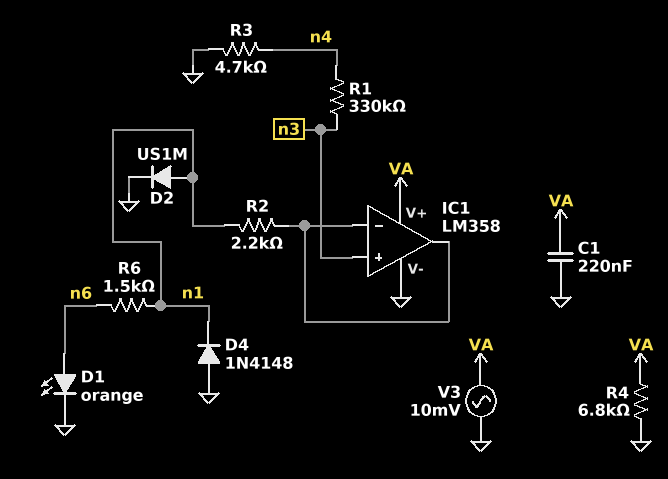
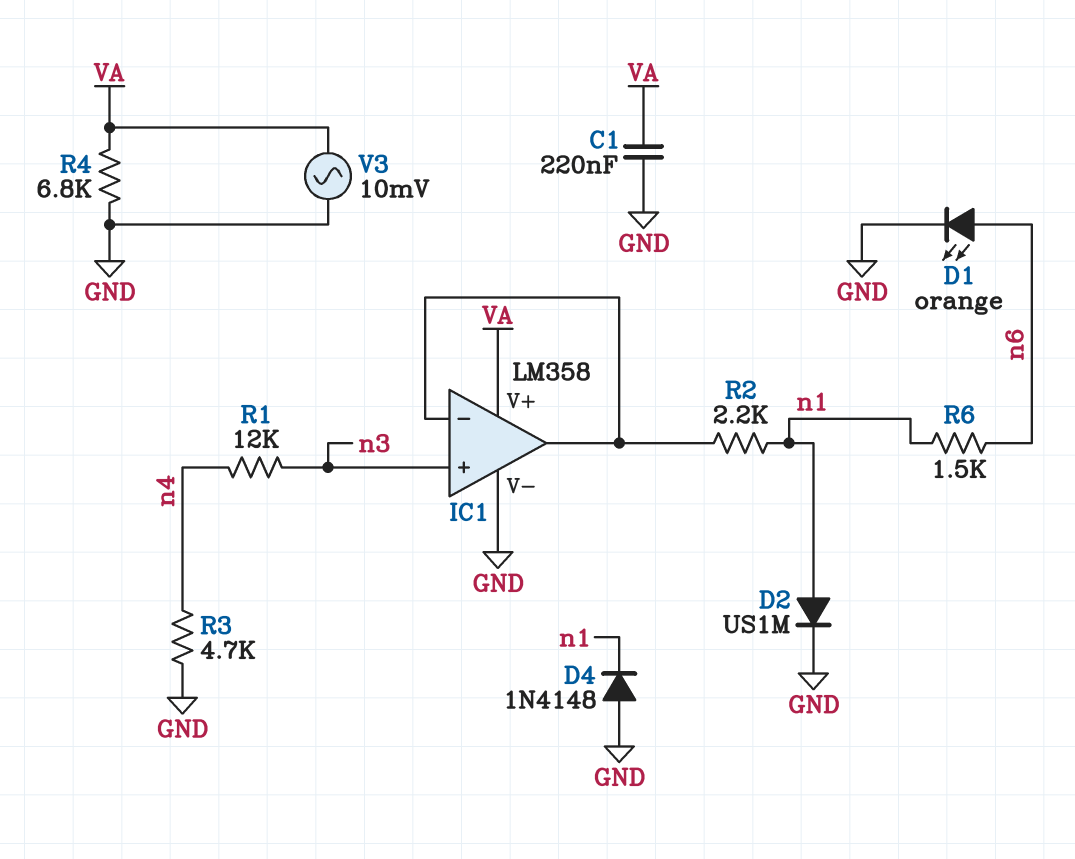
R1: 330k (n3, n4) -> 12k (n3, n4)

